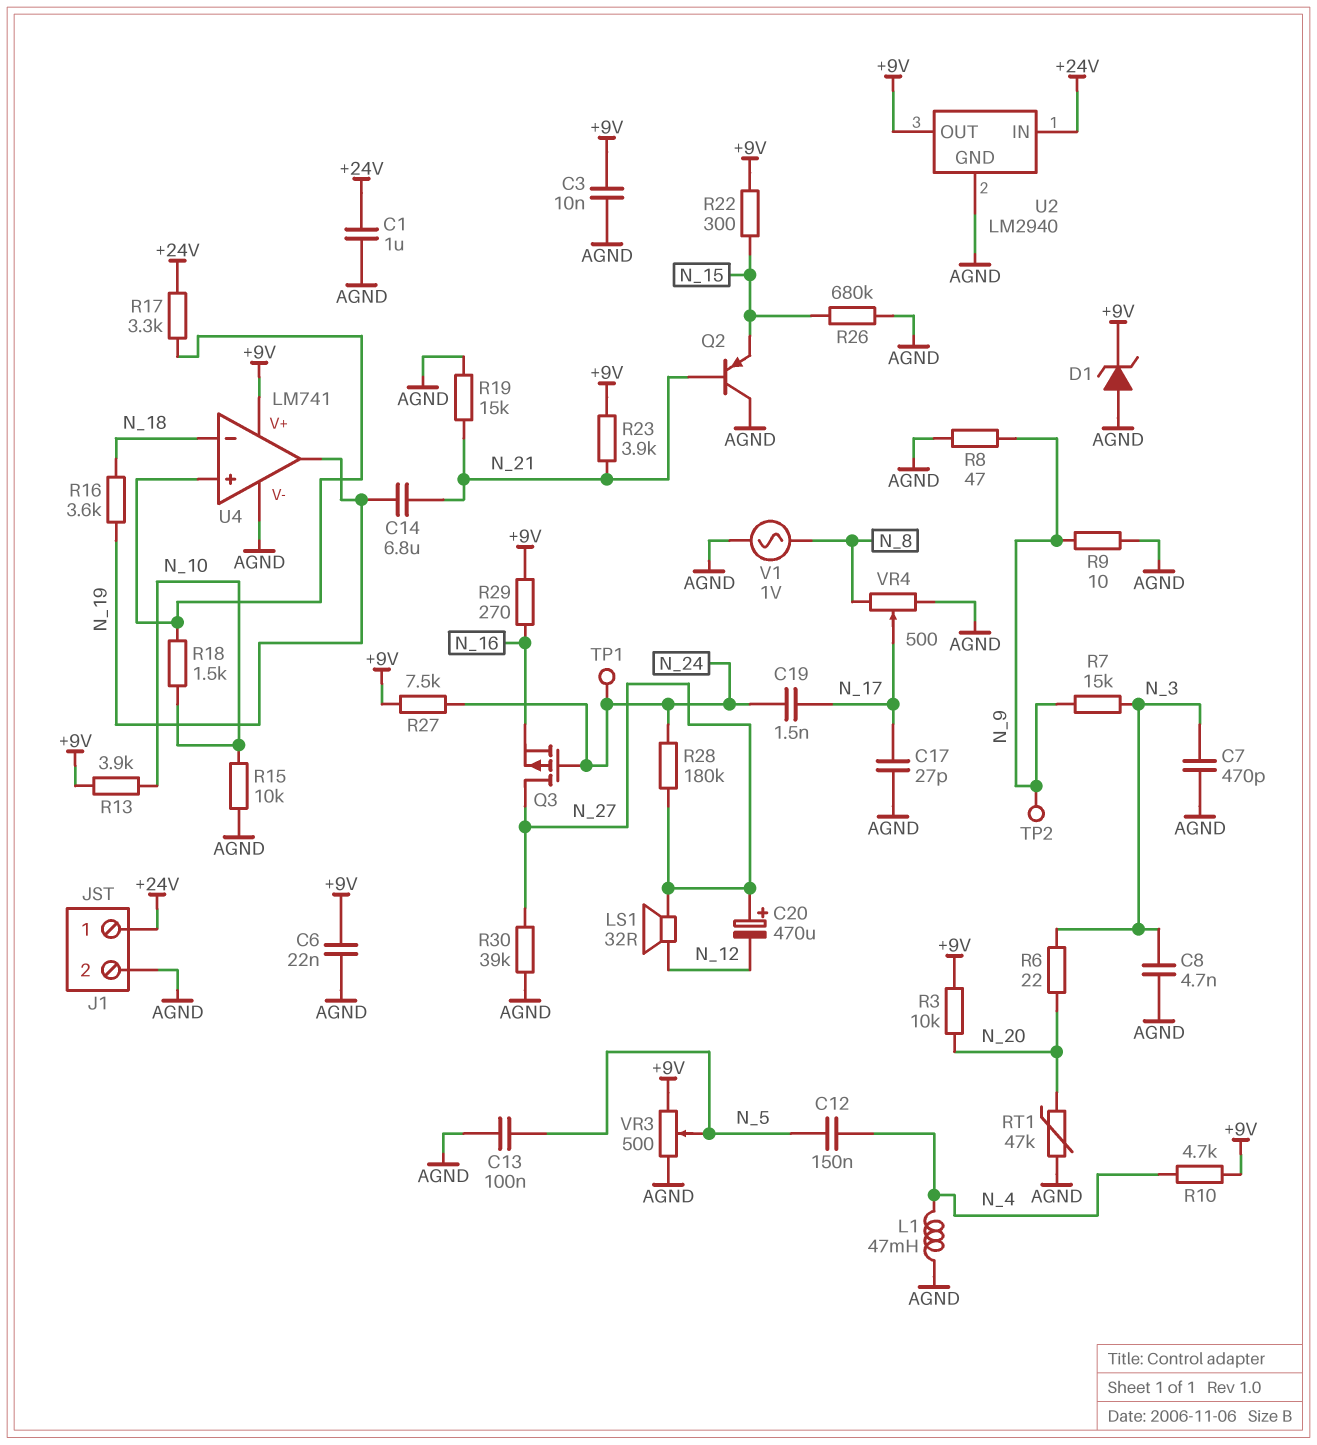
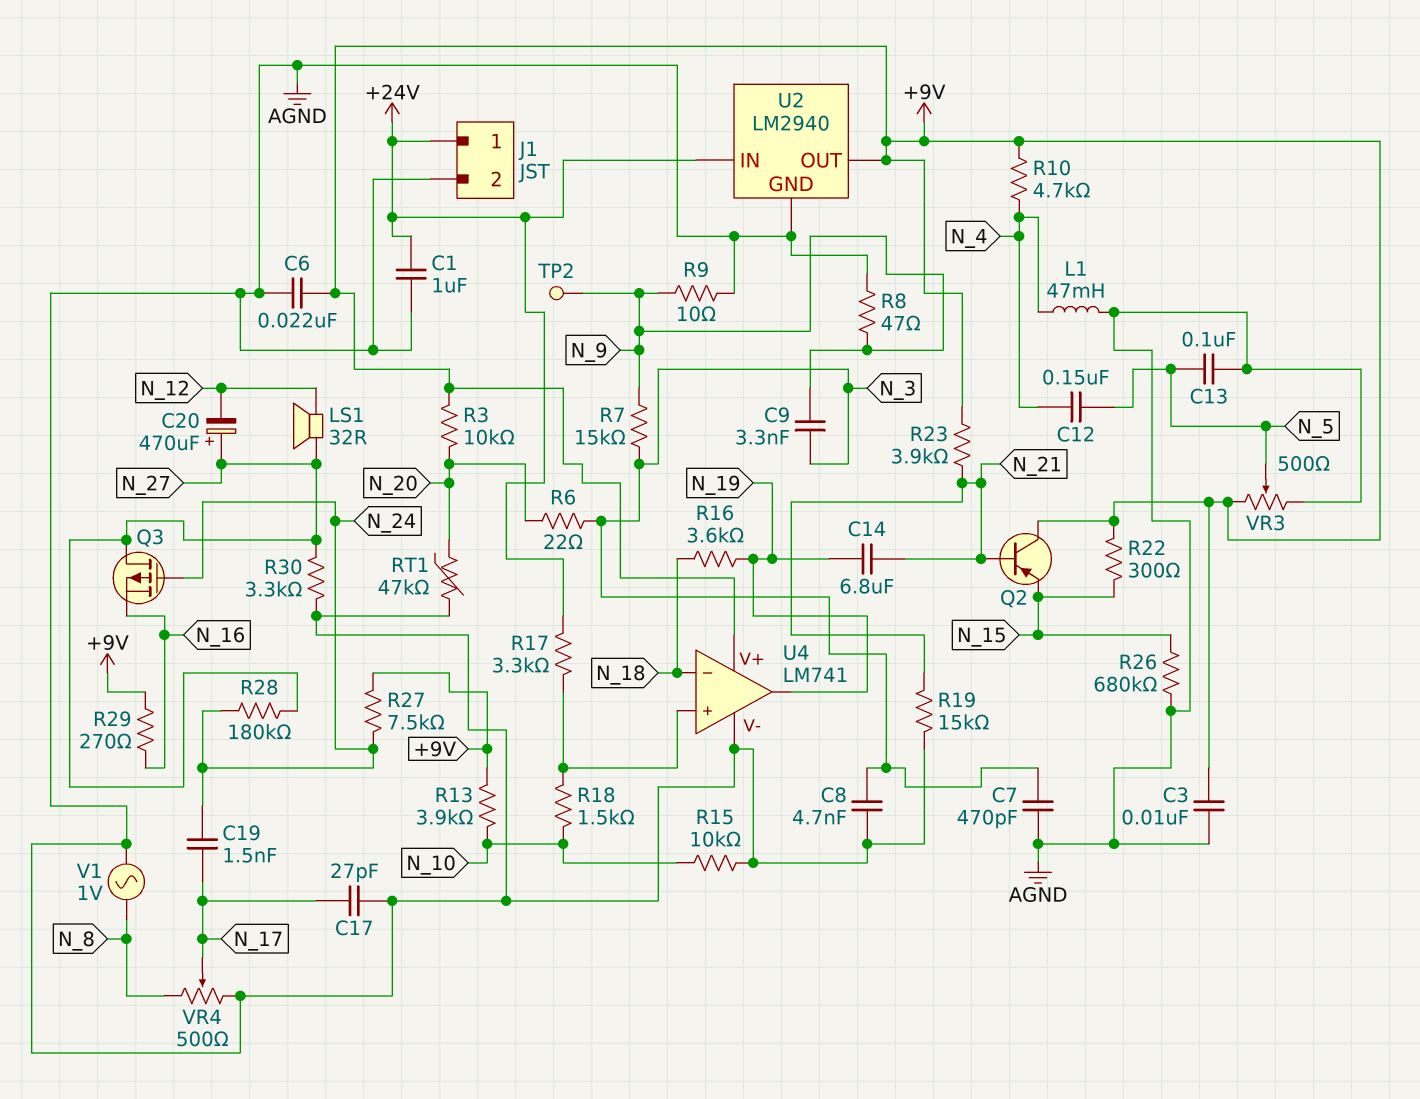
C9: none -> 3.3nF (N_3, N_9)
D1: zener (A AGND, K +9V) -> none
Q2: PNP (B N_21, C AGND, E N_15) -> PNP (B N_21, C +9V, E N_15)
R30: 39k (AGND, N_27) -> 3.3k (AGND, N_27)
TP1: test point (N_24) -> none

